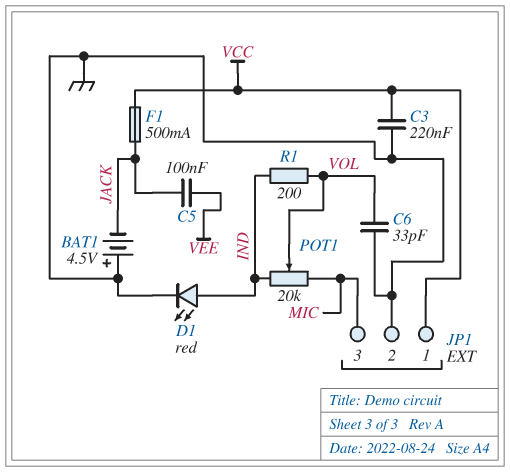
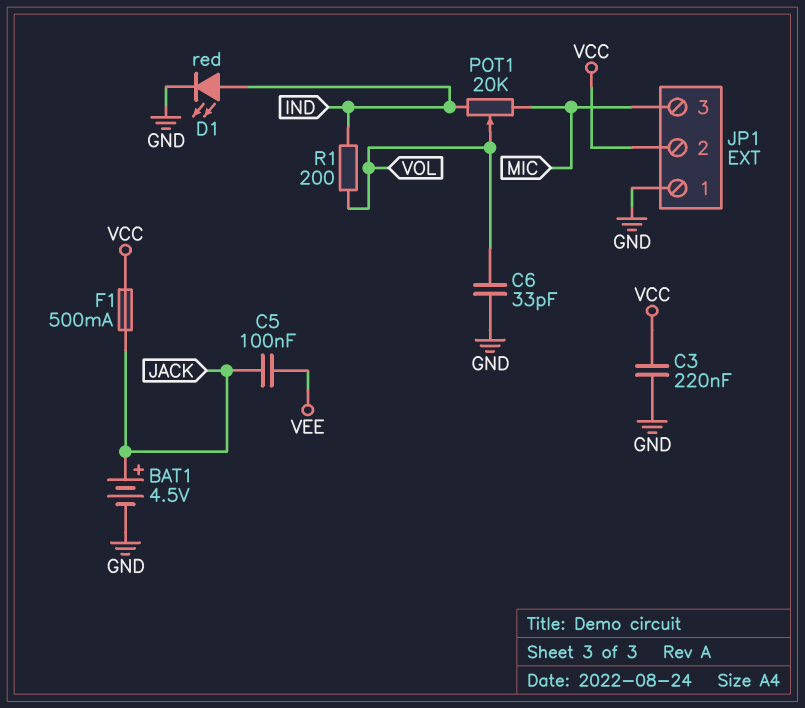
BAT1: 4.5V (plus GND, minus JACK) -> 4.5V (plus JACK, minus GND)
JP1 pin 1: VCC -> GND
JP1 pin 2: GND -> VCC

